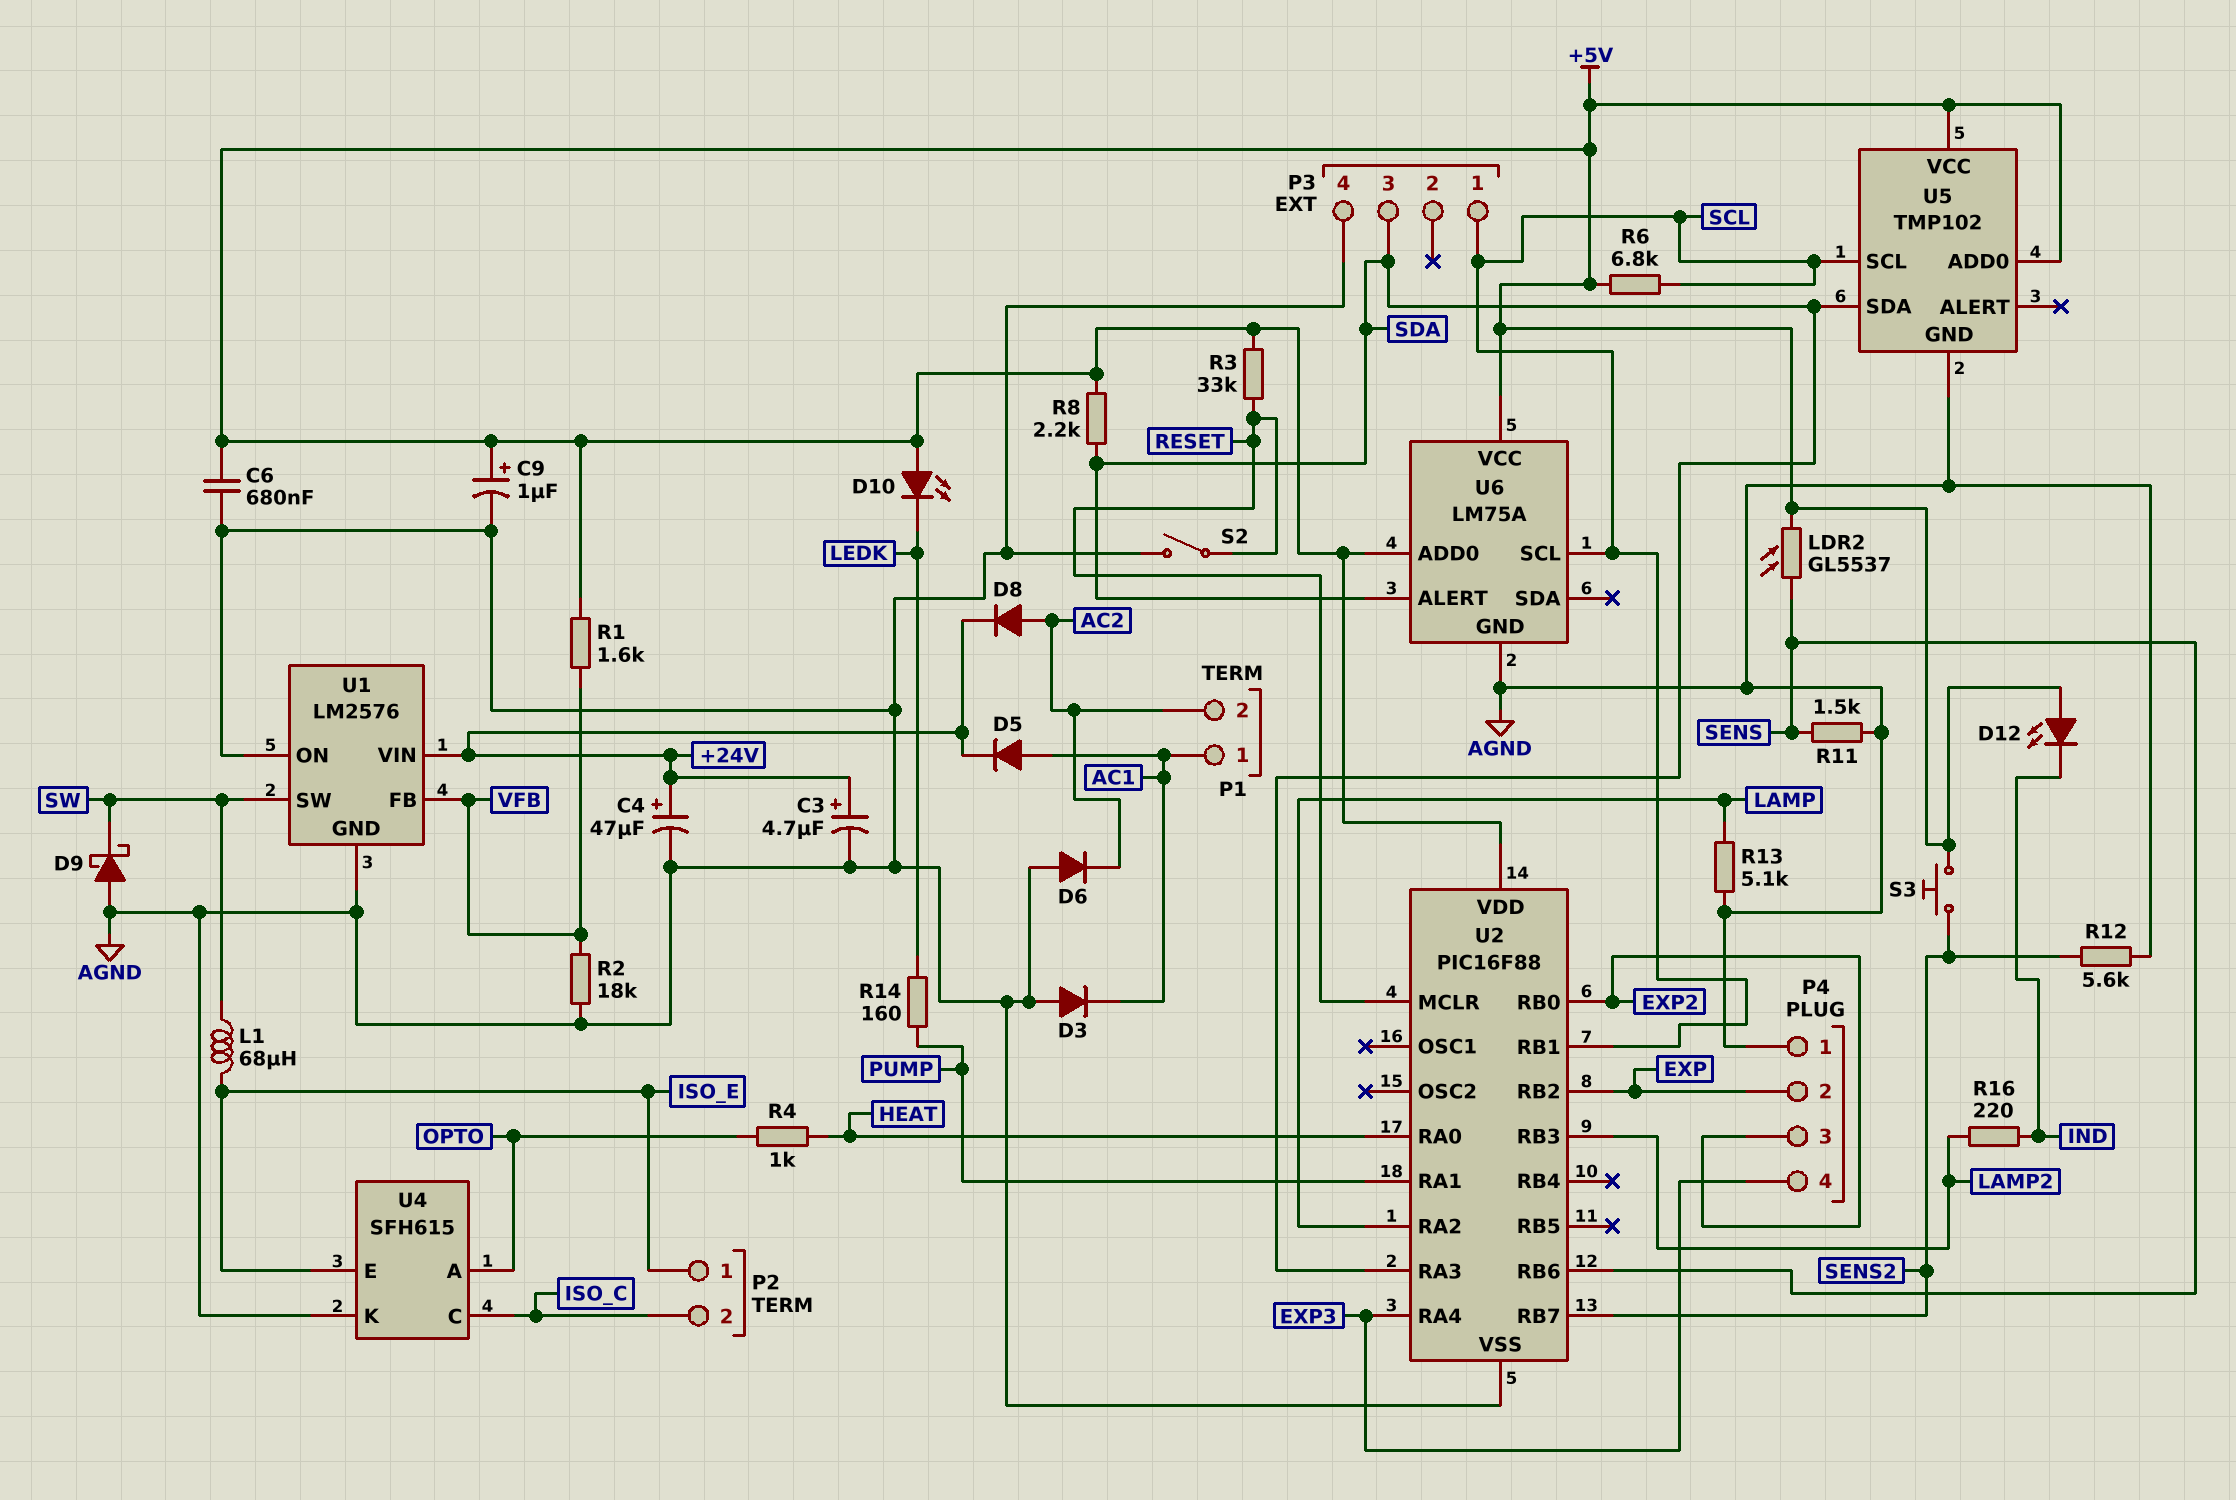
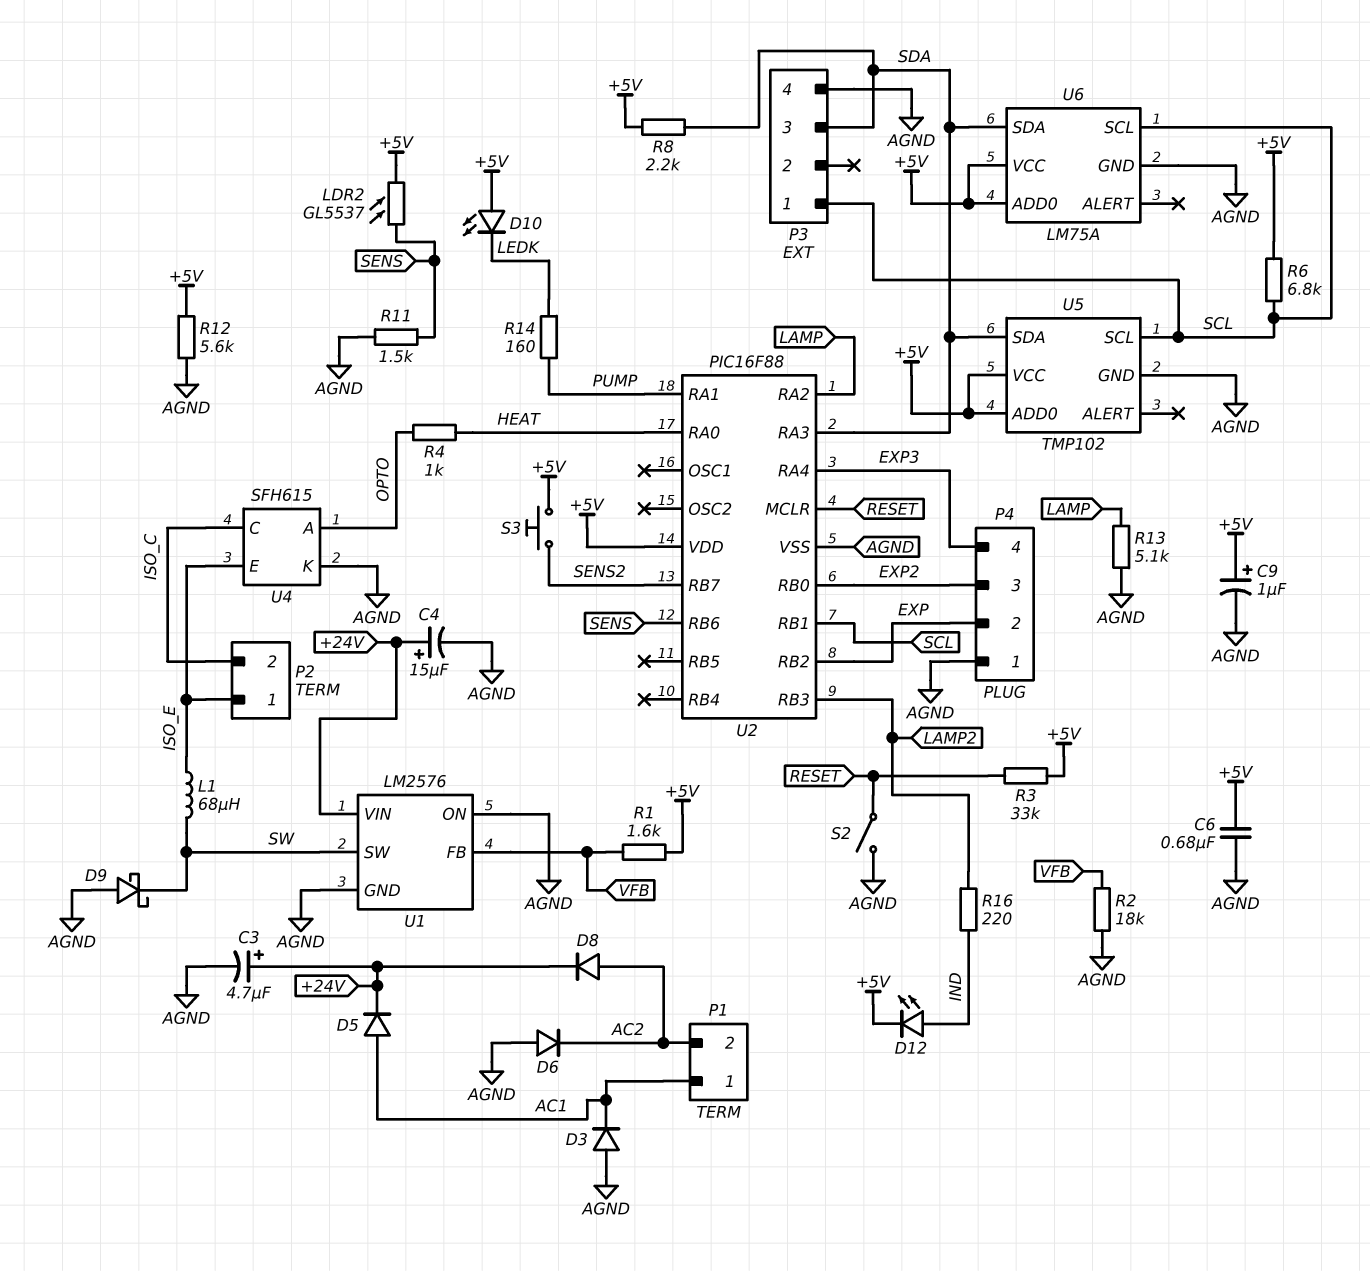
C4: 47uF (plus +24V, minus AGND) -> 15uF (plus +24V, minus AGND)
D12: LED (A +5V, K IND) -> LED (A IND, K +5V)
R12: 5.6k (AGND, SENS2) -> 5.6k (+5V, AGND)
U6 pin ALERT: SDA -> none
U6 pin SDA: none -> SDA

